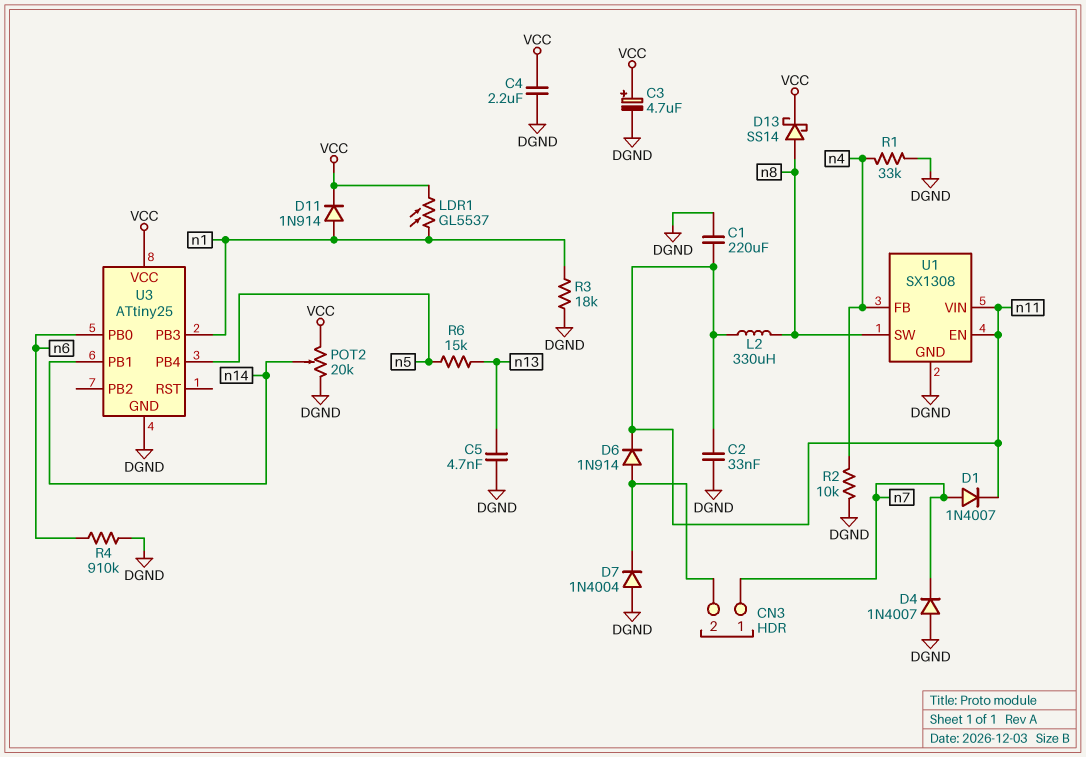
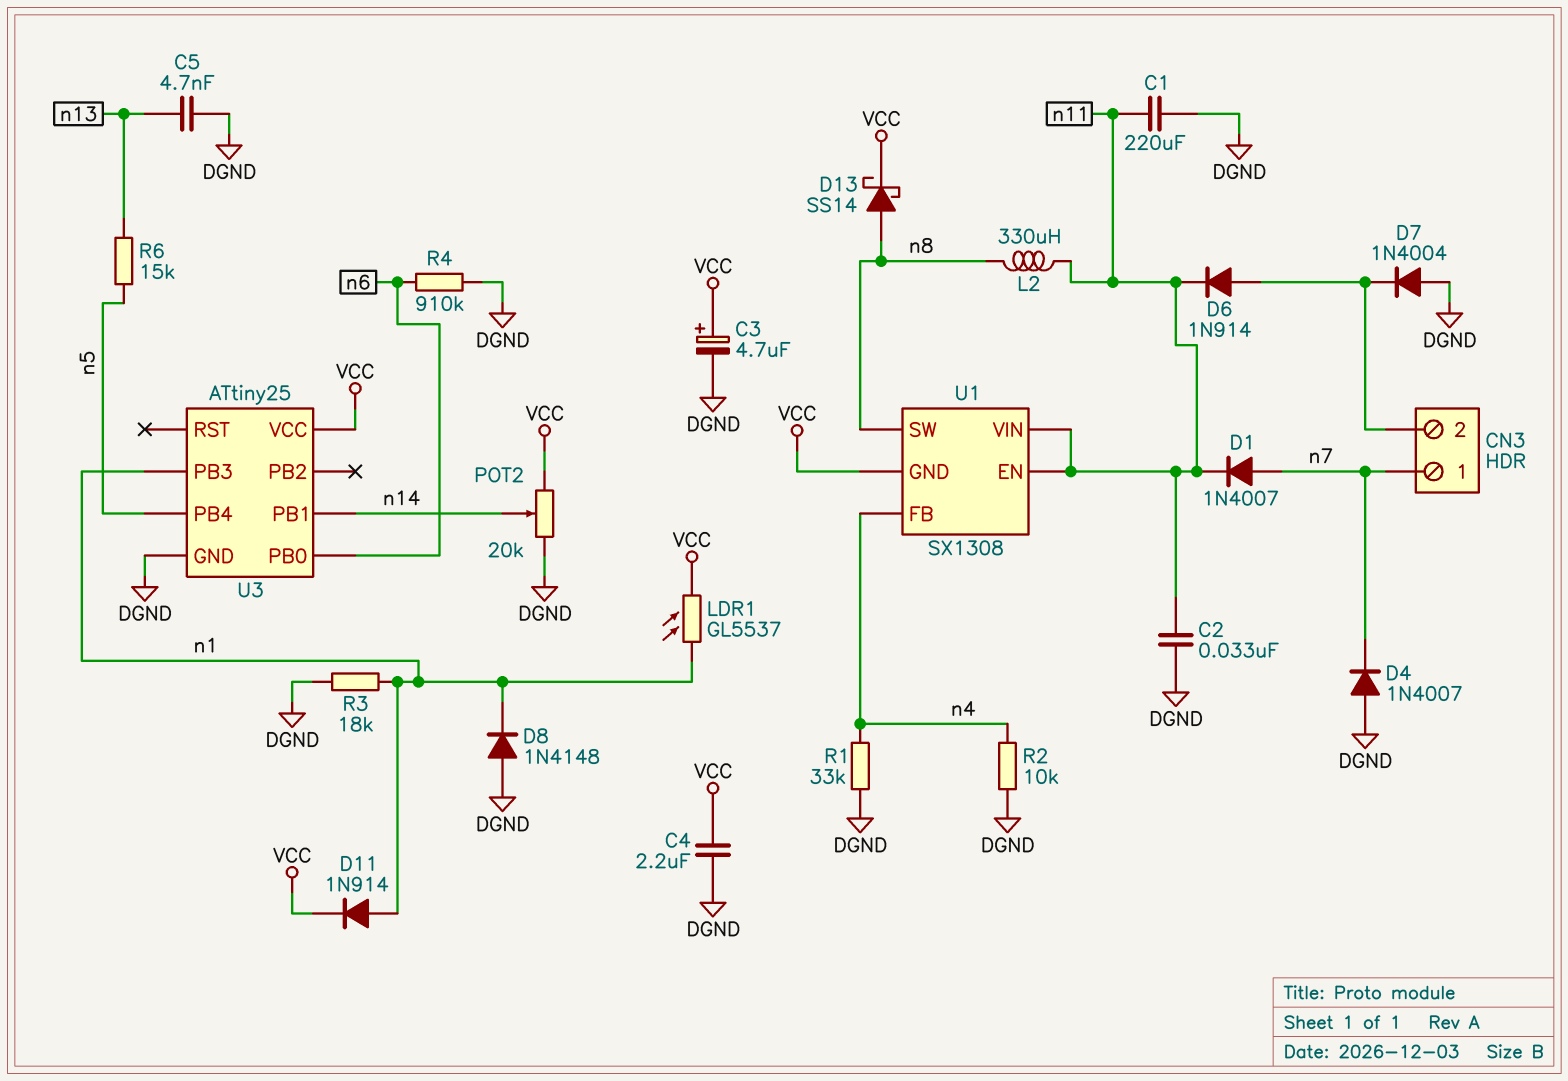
D8: none -> diode 1N4148 (A DGND, K n1)
U1 pin GND: DGND -> VCC

